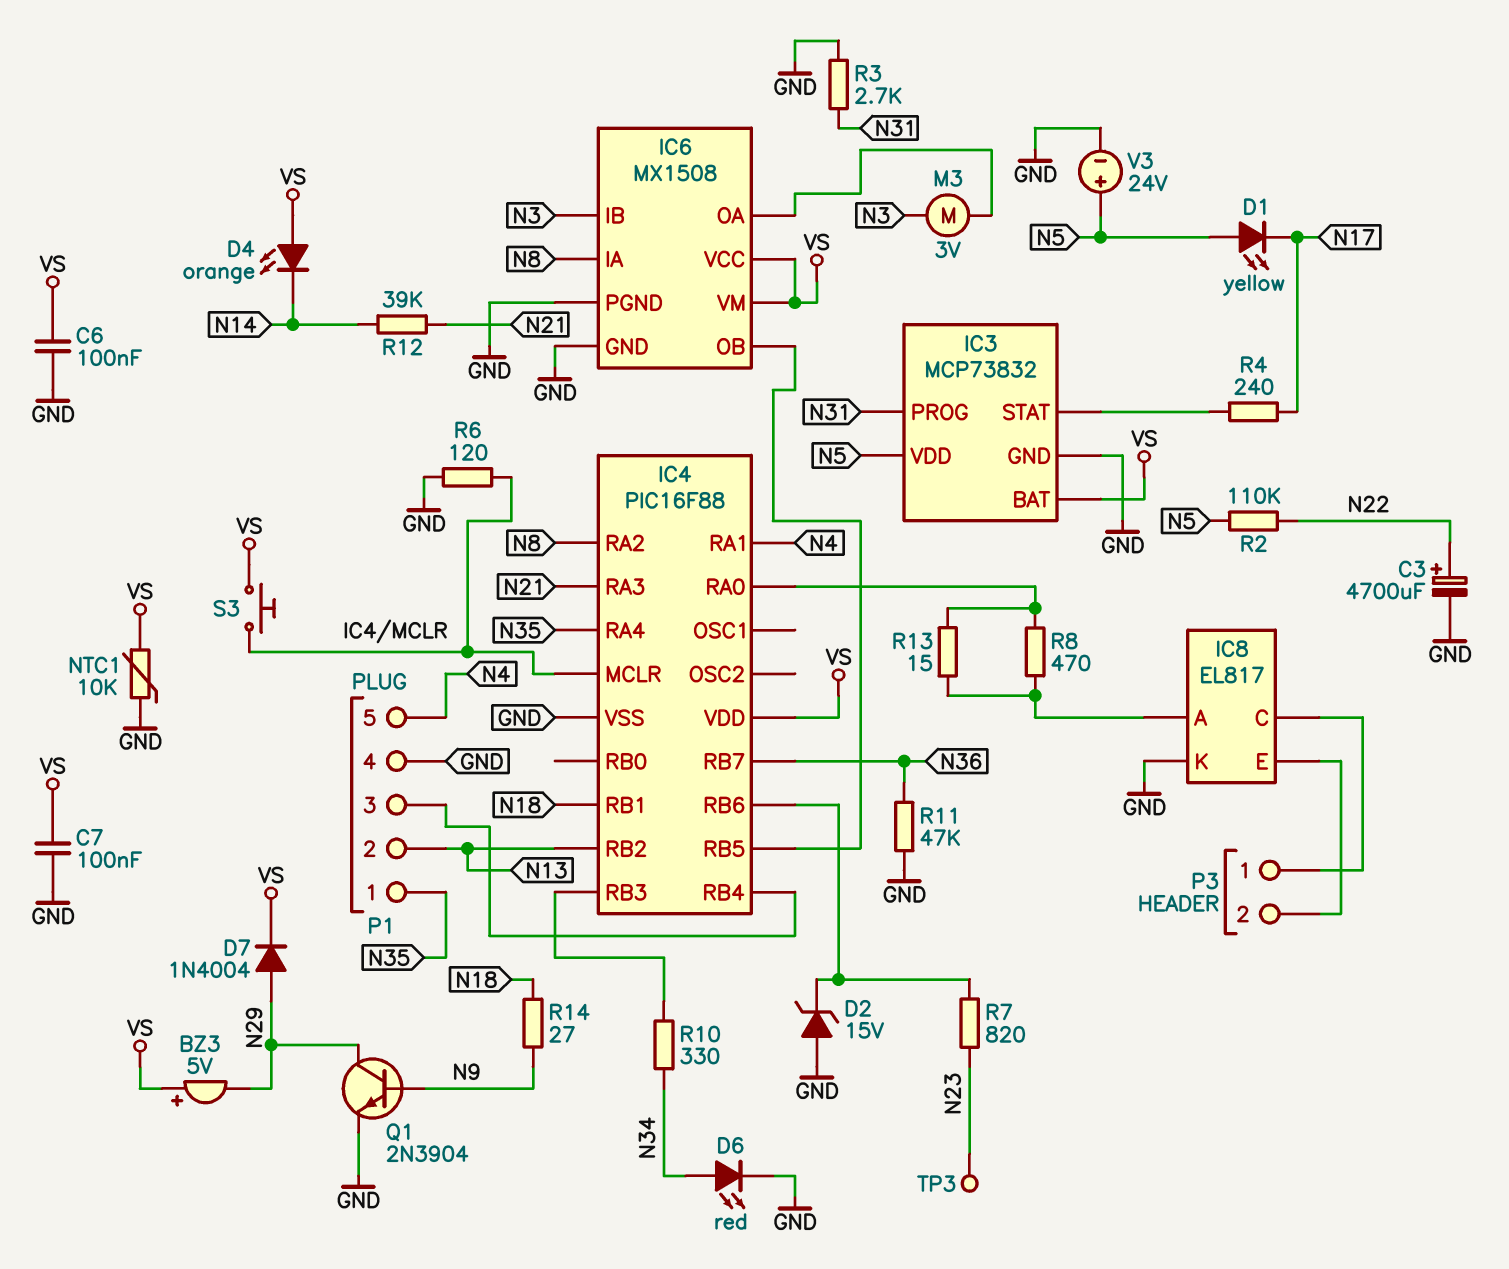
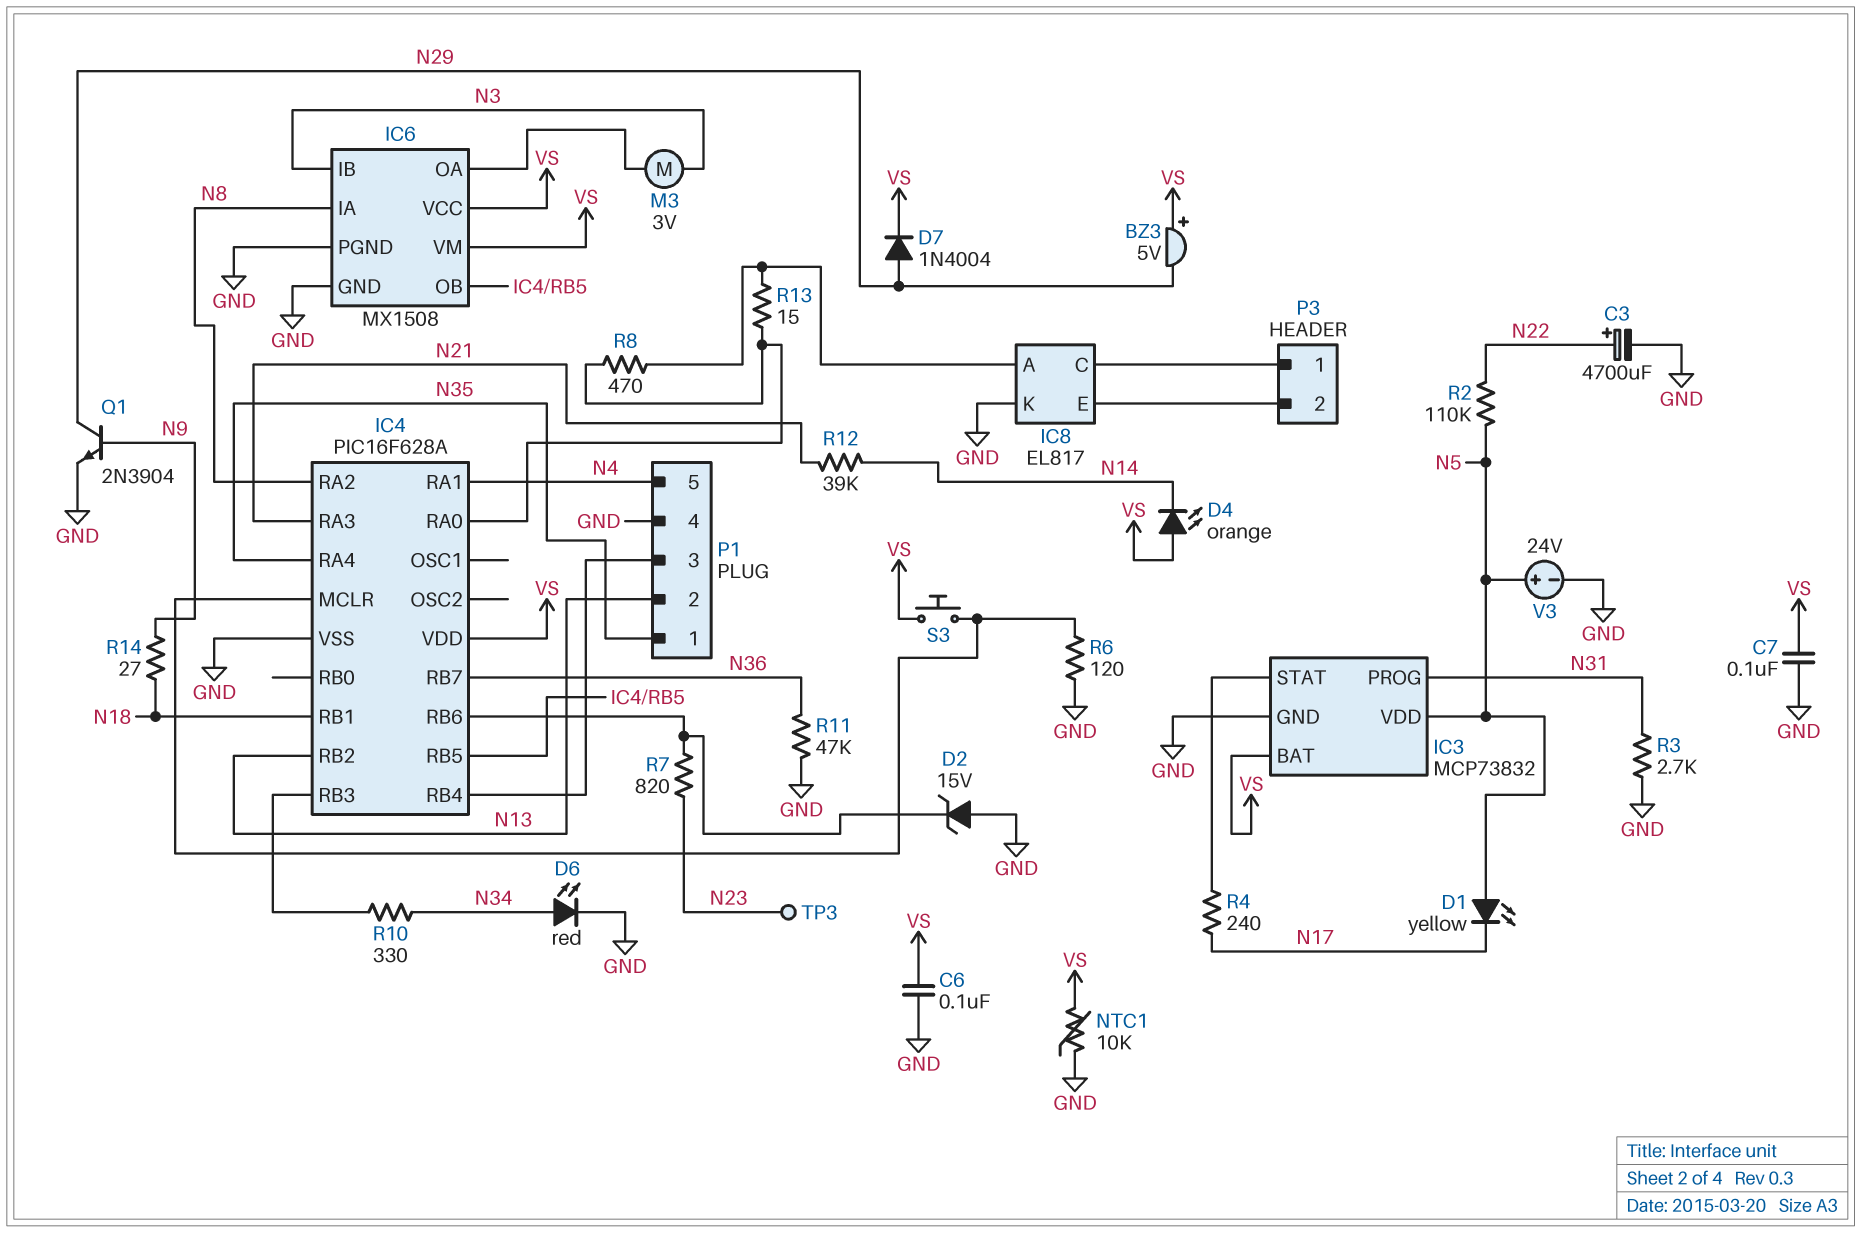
IC4: PIC16F88 -> PIC16F628A

